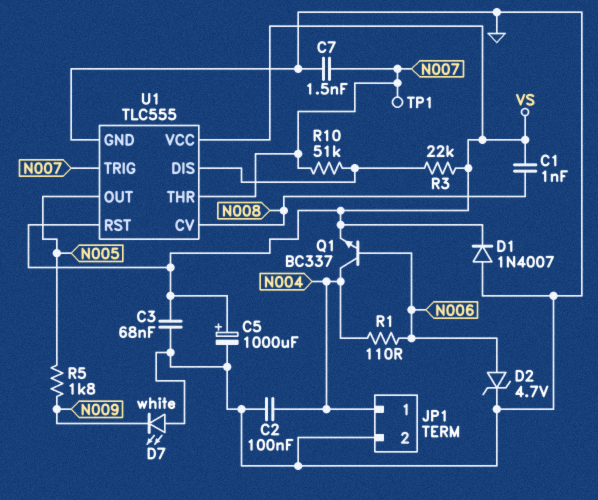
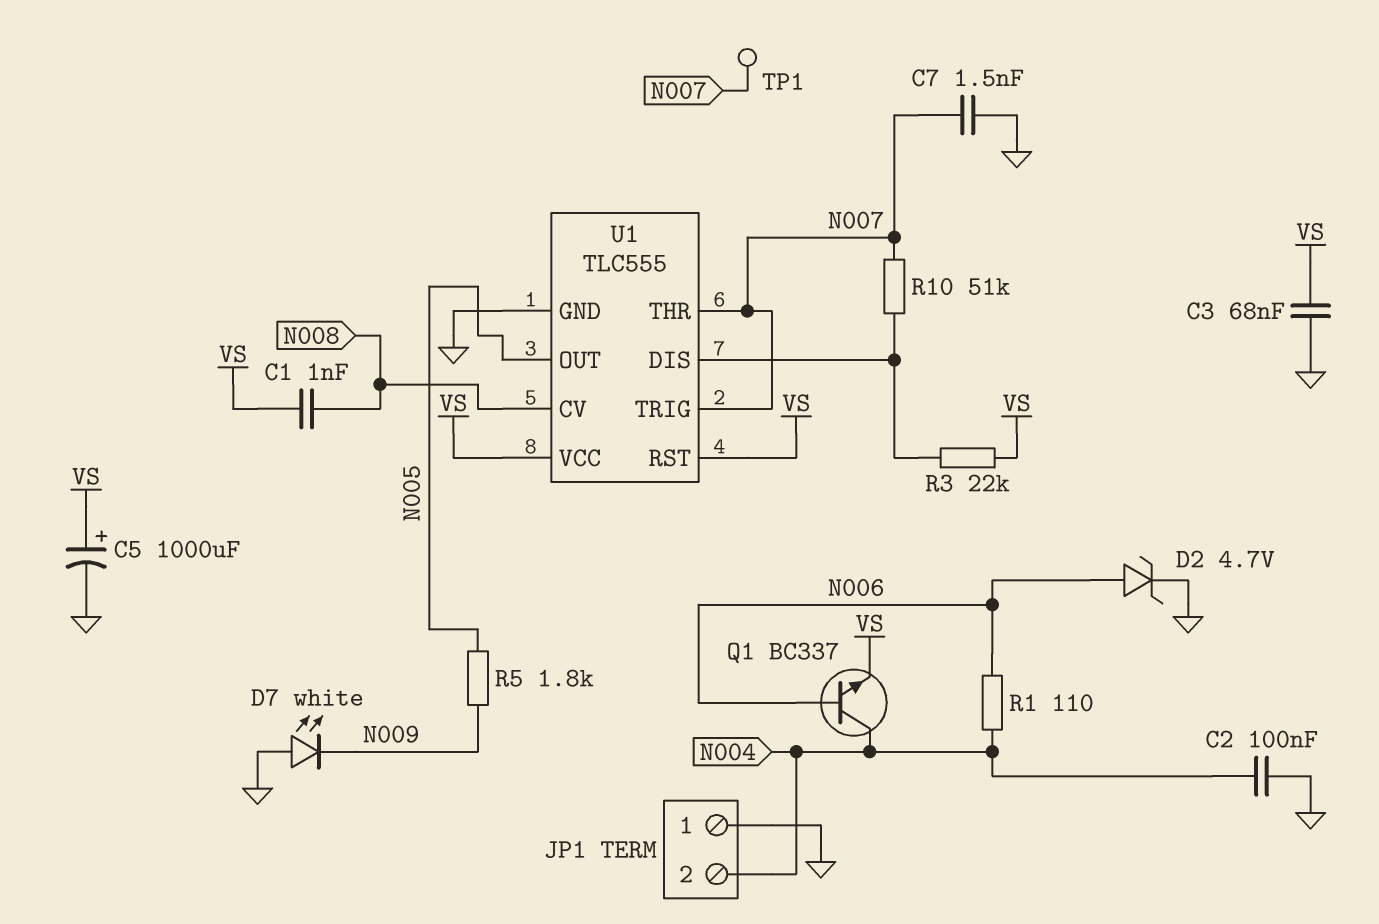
D1: diode 1N4007 (A GND, K VS) -> none
JP1 pin 1: N004 -> GND
JP1 pin 2: GND -> N004

